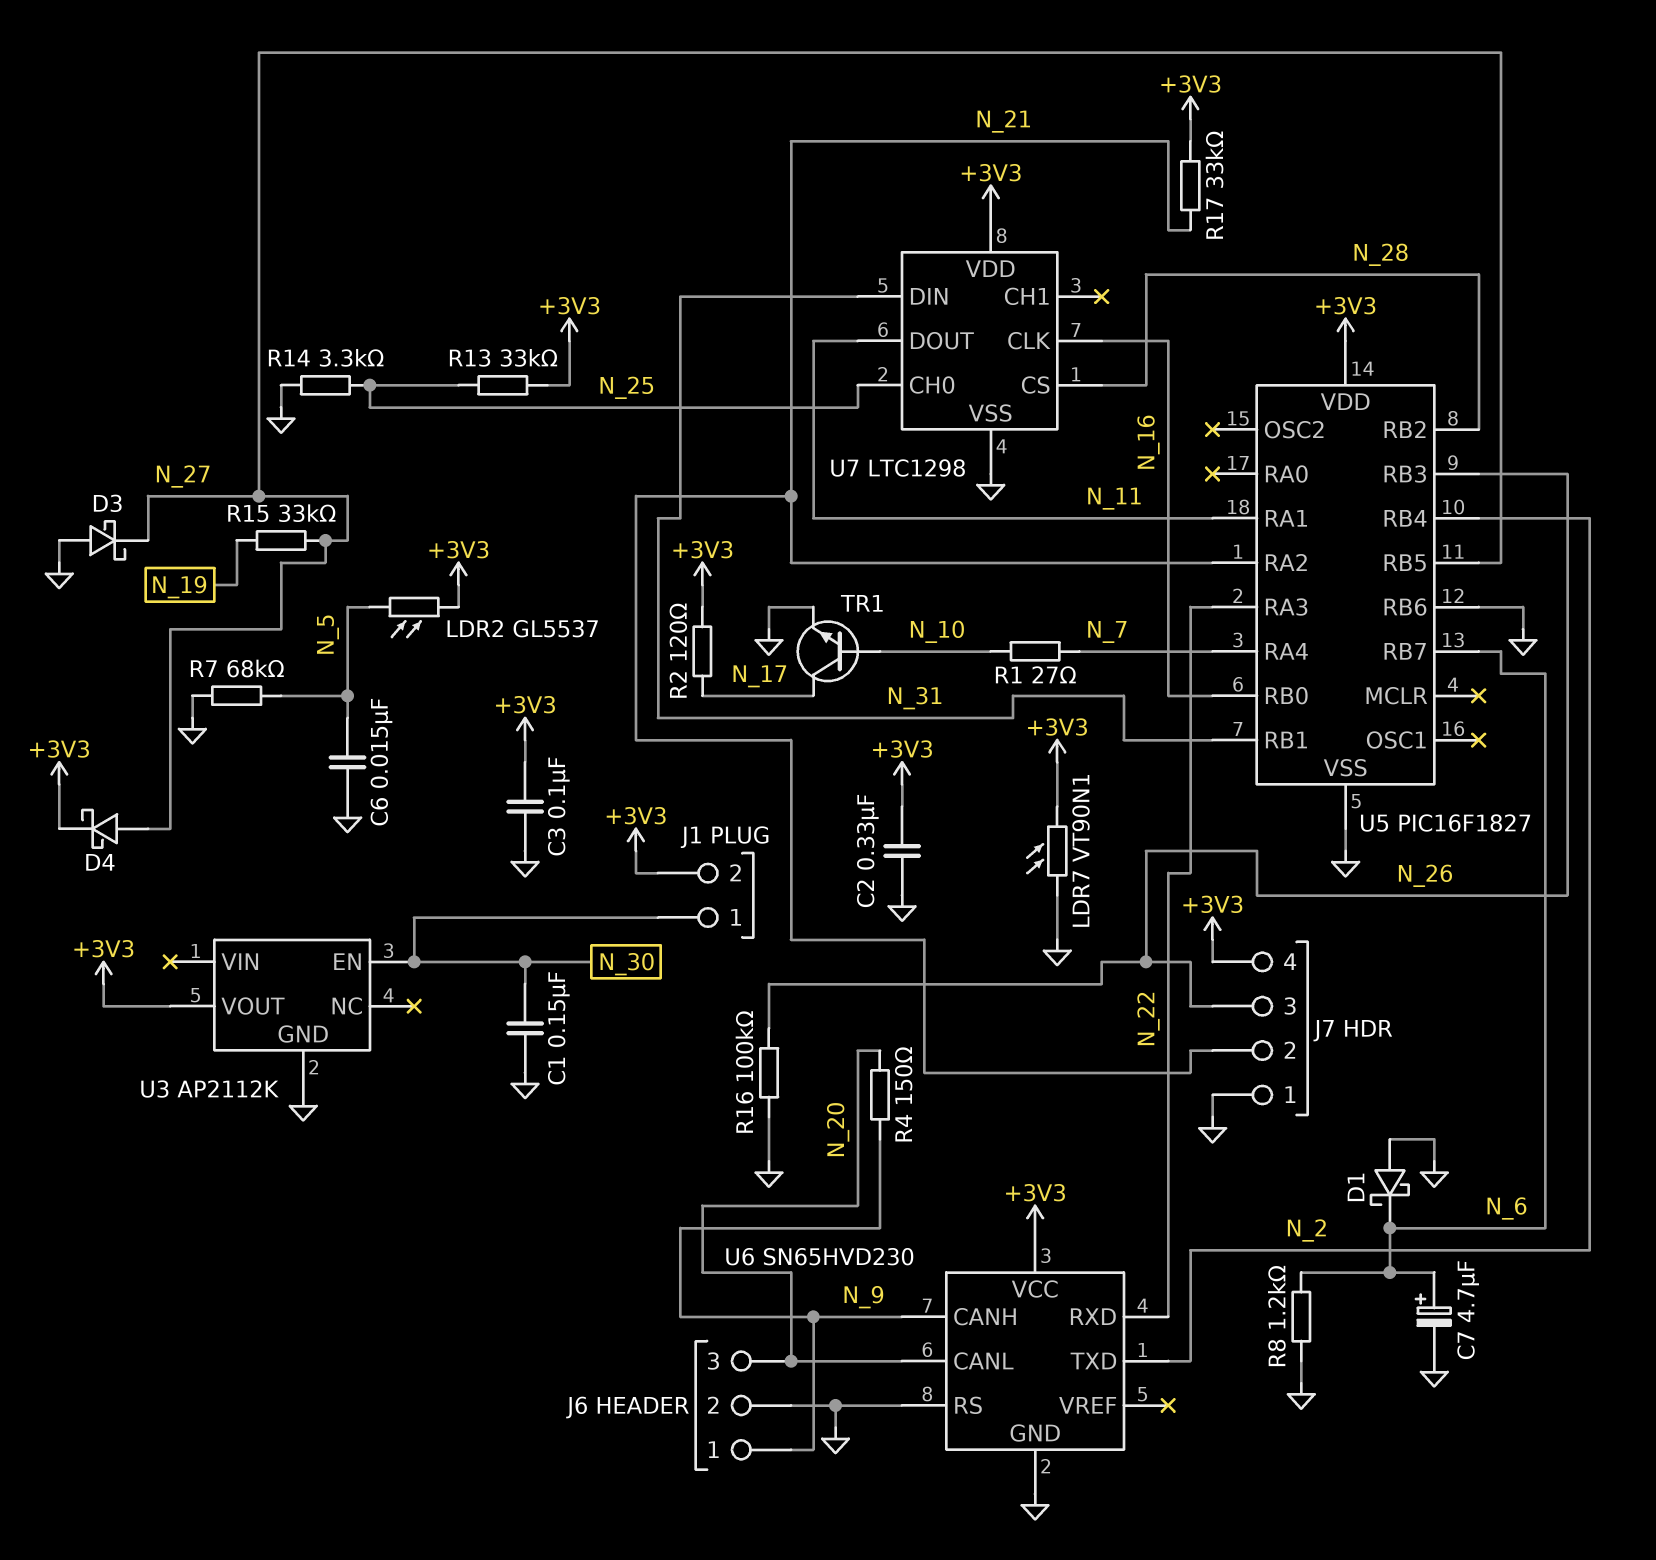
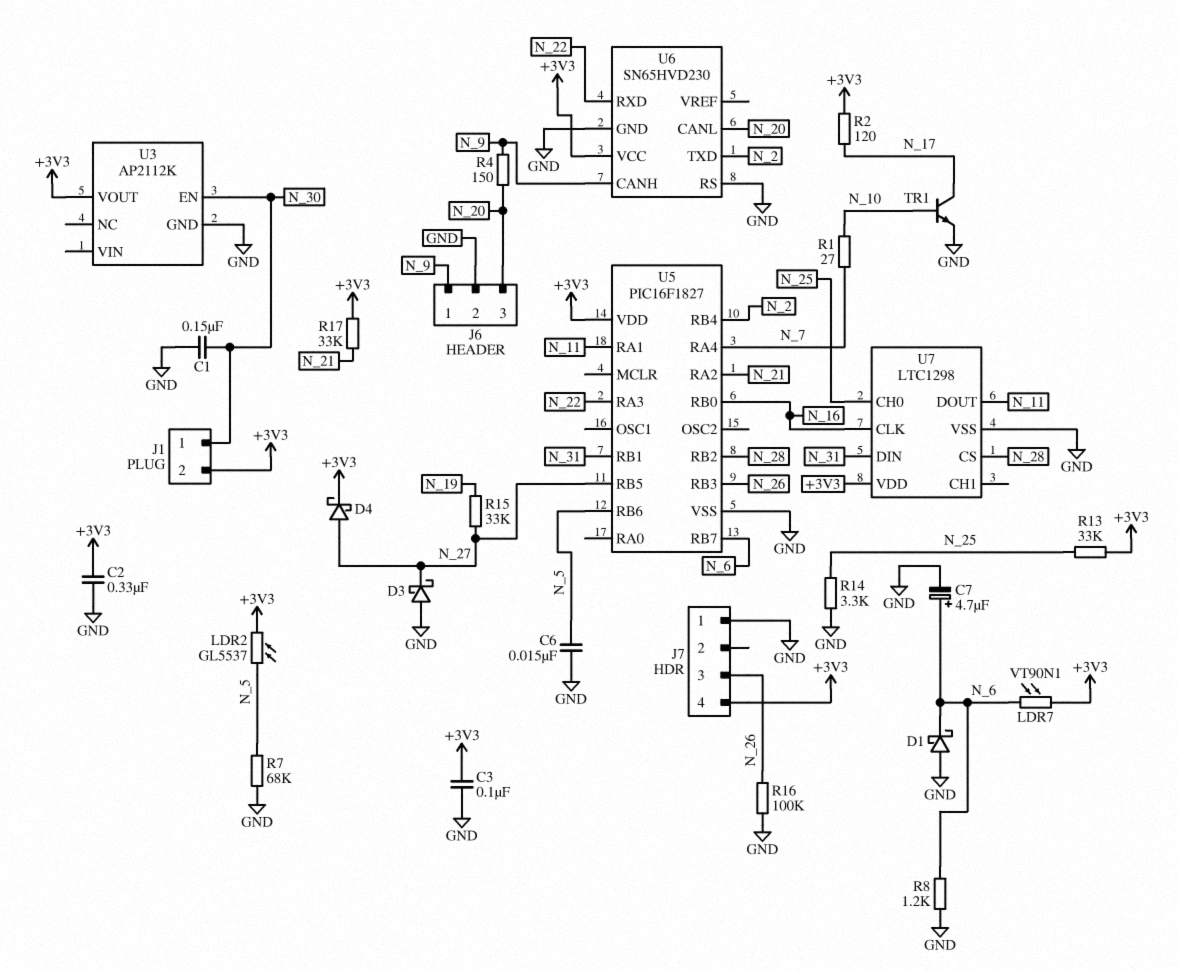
J7 pin 2: N_21 -> none
LDR7: VT90N1 (+3V3, GND) -> VT90N1 (+3V3, N_6)
U5 pin RB6: GND -> N_5

